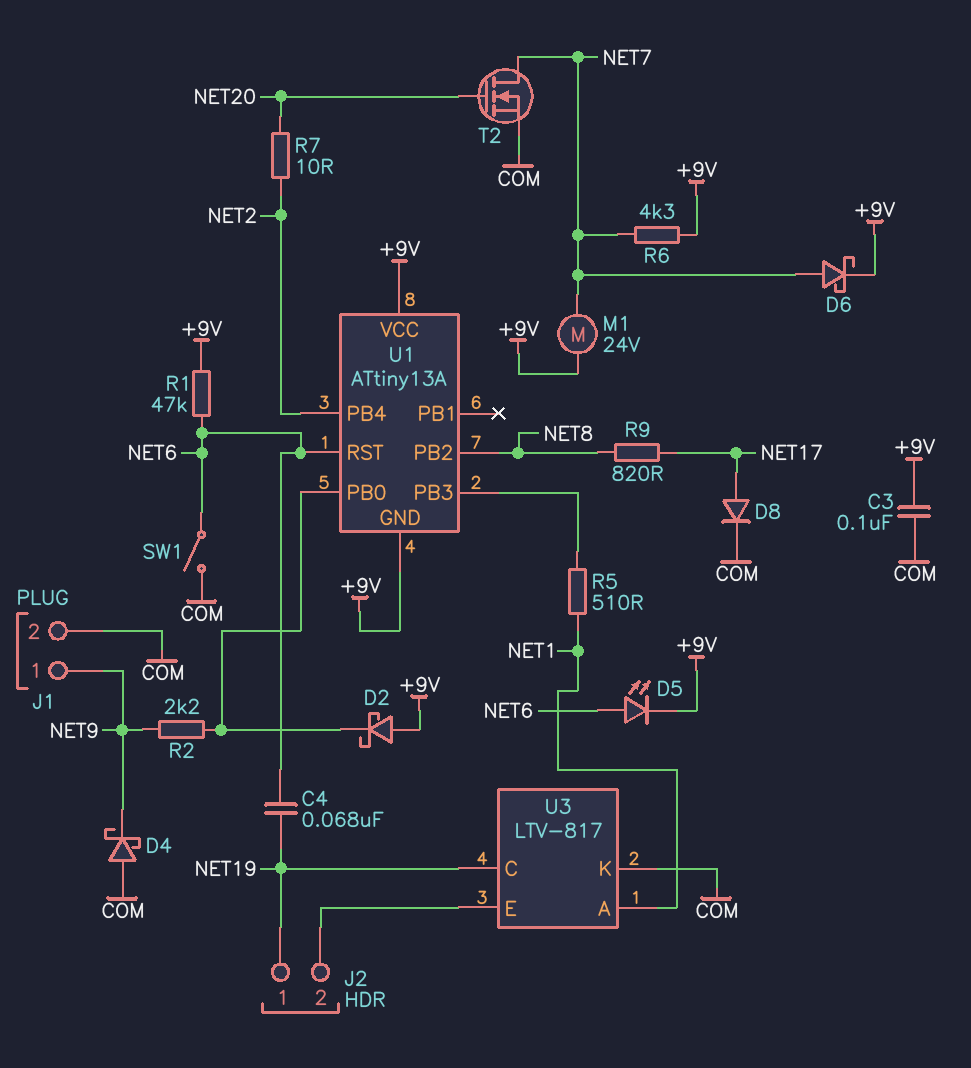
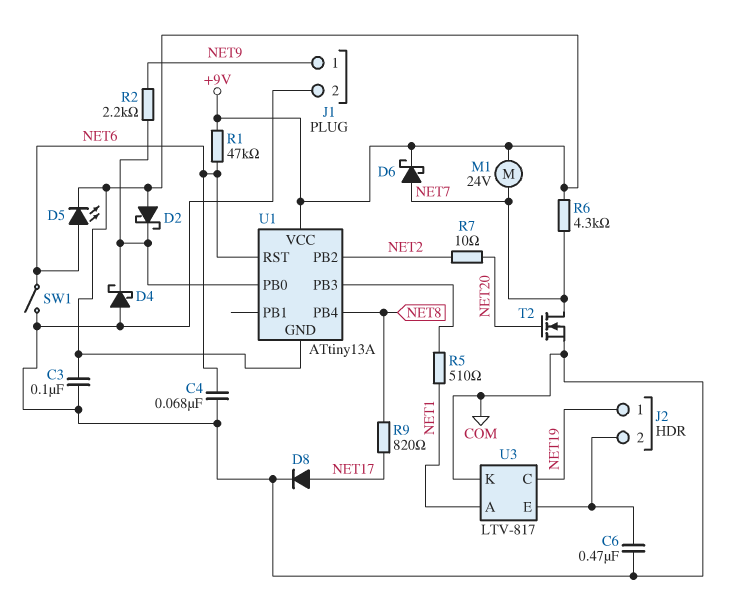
C4: 68nF (NET6, NET19) -> 68nF (COM, NET6)
C6: none -> 470nF (COM, J2/2)
D4: schottky (A COM, K NET9) -> schottky (A COM, K U1/PB0)
U1 pin PB2: NET8 -> NET2
U1 pin PB4: NET2 -> NET8

